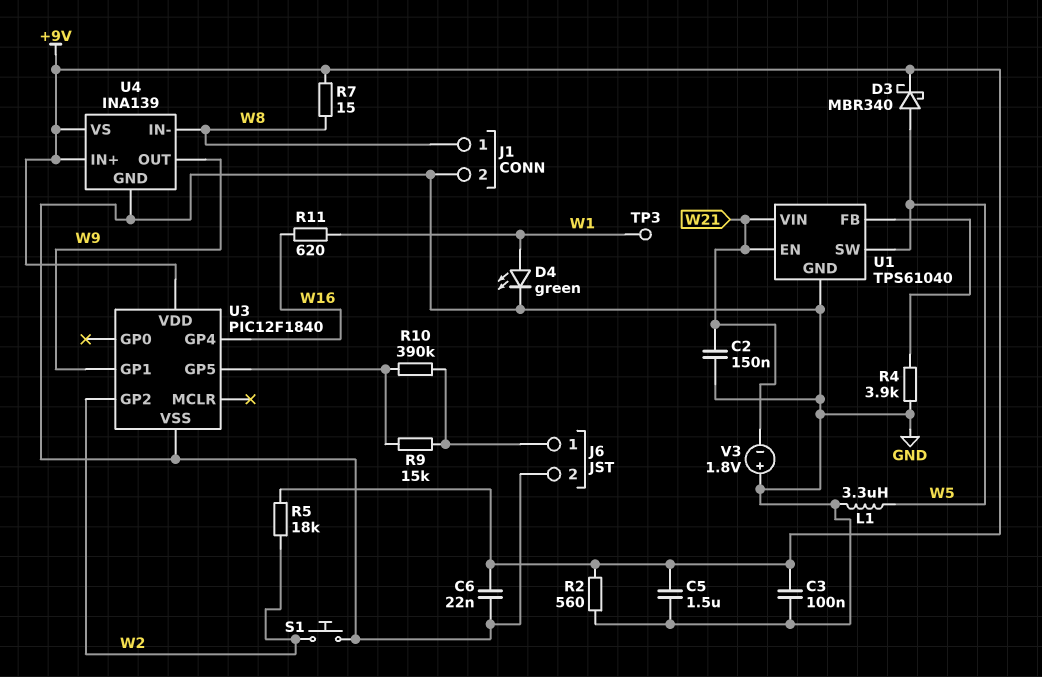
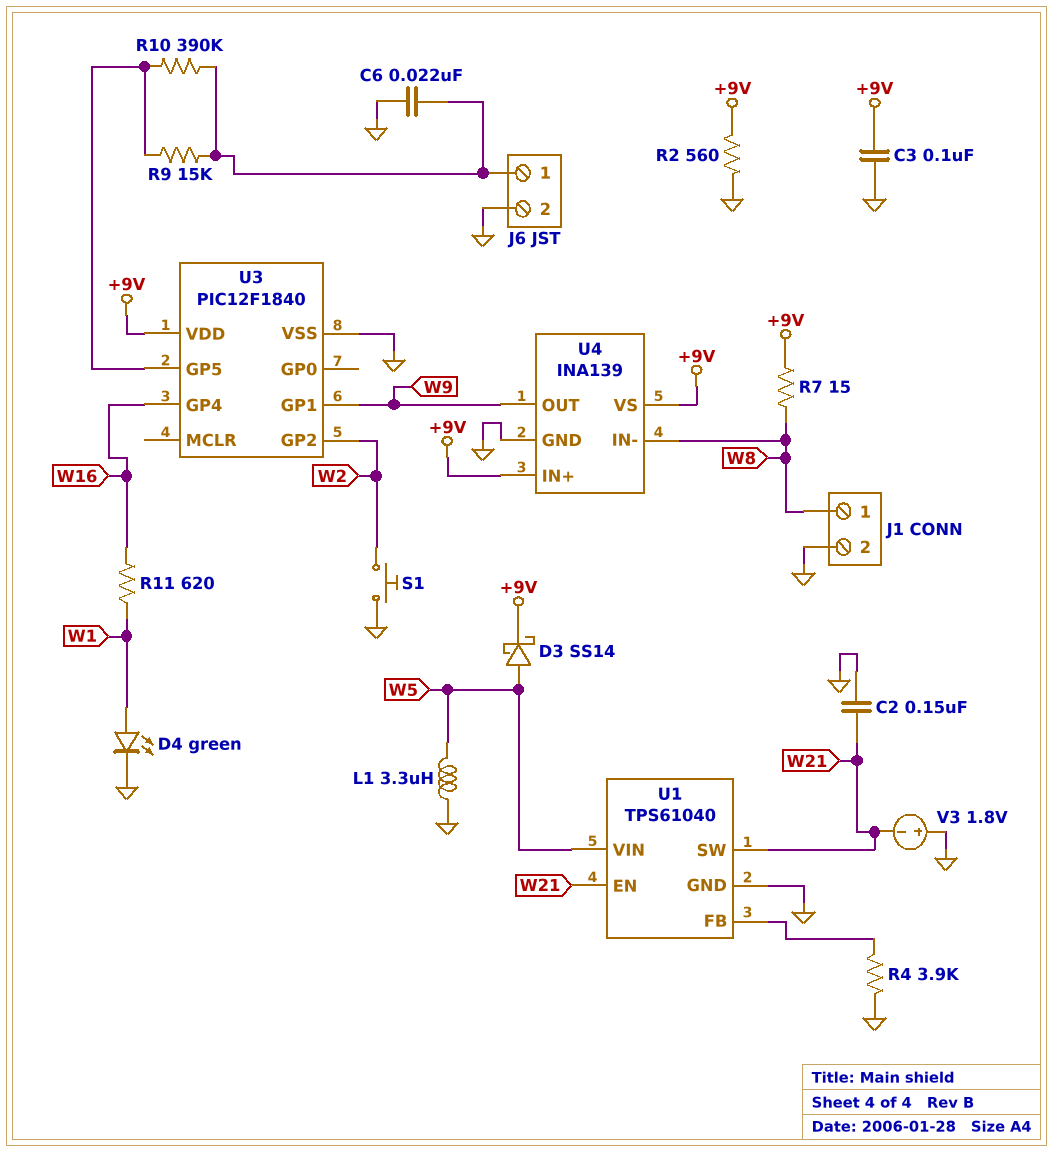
C5: 1.5uF (+9V, GND) -> none
C6: 22nF (+9V, GND) -> 22nF (GND, J6/1)
D3: schottky MBR340 (A W5, K +9V) -> schottky SS14 (A W5, K +9V)
R5: 18k (+9V, W2) -> none
TP3: test point (W1) -> none
U1 pin SW: W5 -> W21
U1 pin VIN: W21 -> W5

